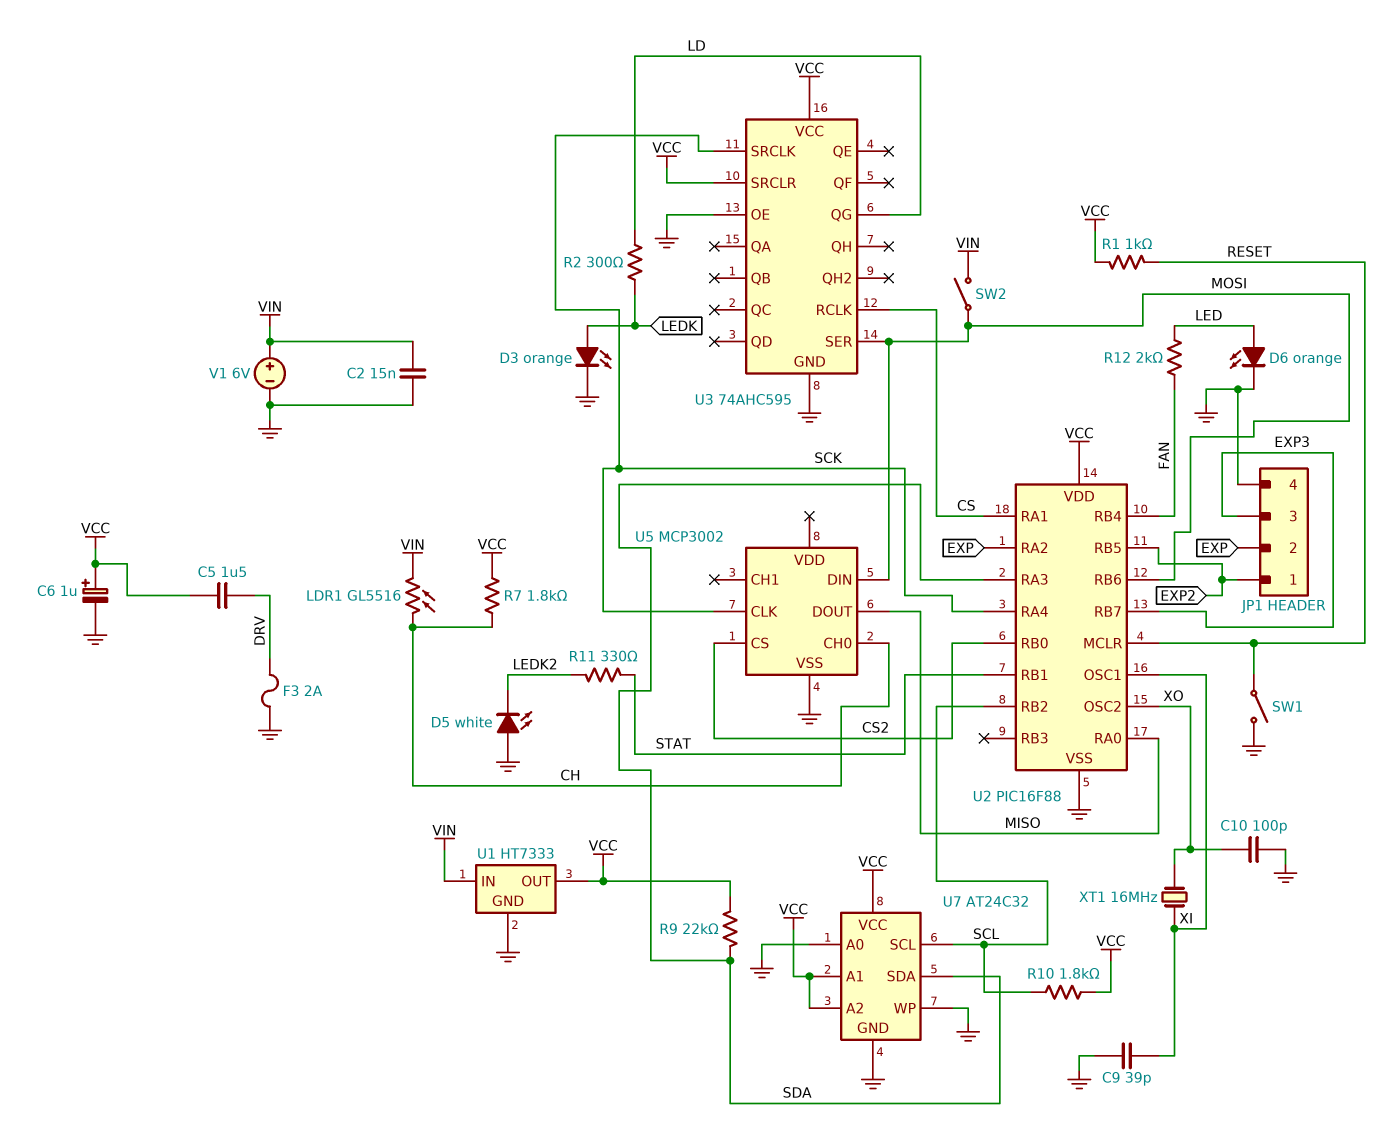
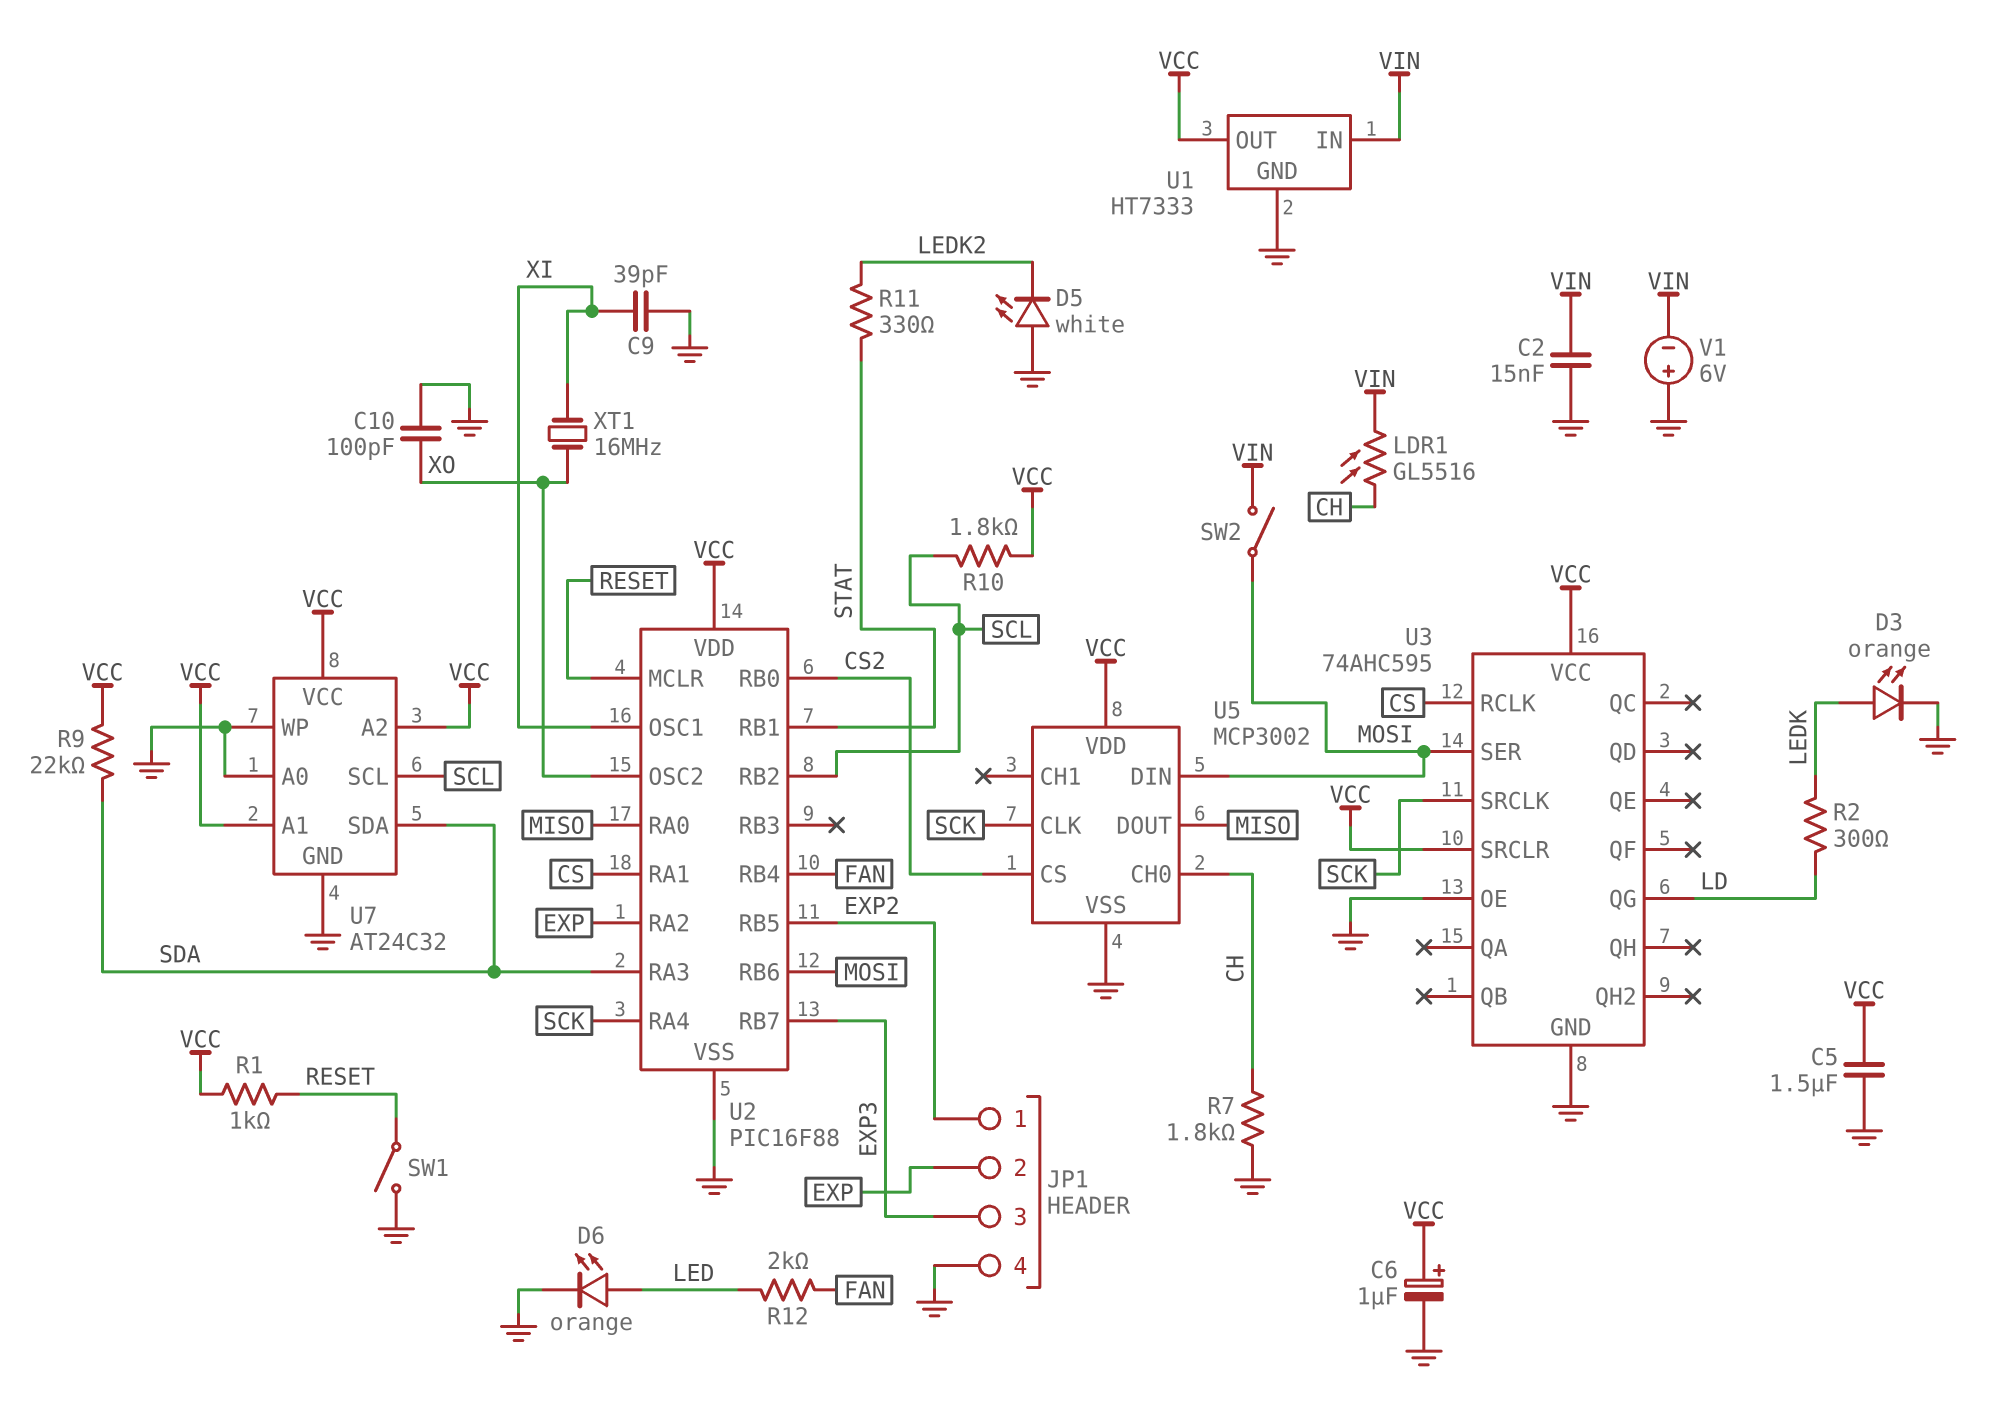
C5: 1.5uF (DRV, VCC) -> 1.5uF (GND, VCC)
F3: 2A (DRV, GND) -> none
R7: 1.8k (CH, VCC) -> 1.8k (CH, GND)
U5 pin VDD: none -> VCC
V1: 6V (plus VIN, minus GND) -> 6V (plus GND, minus VIN)

